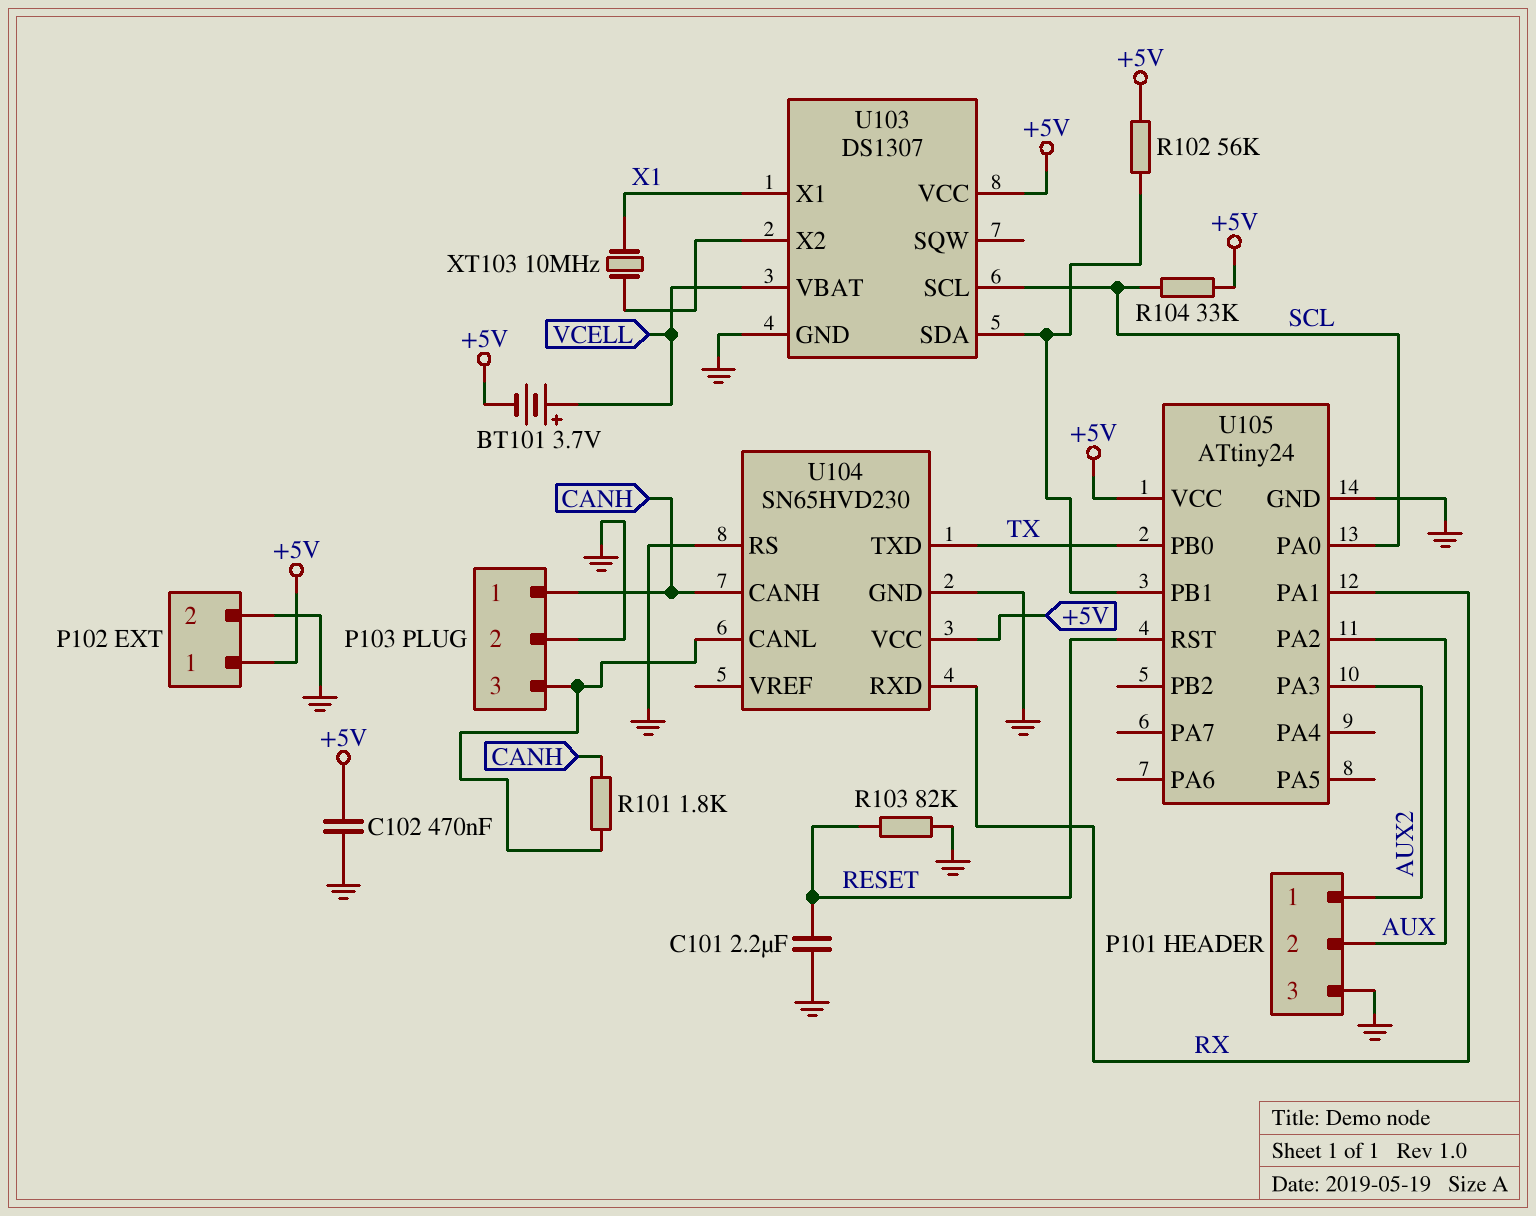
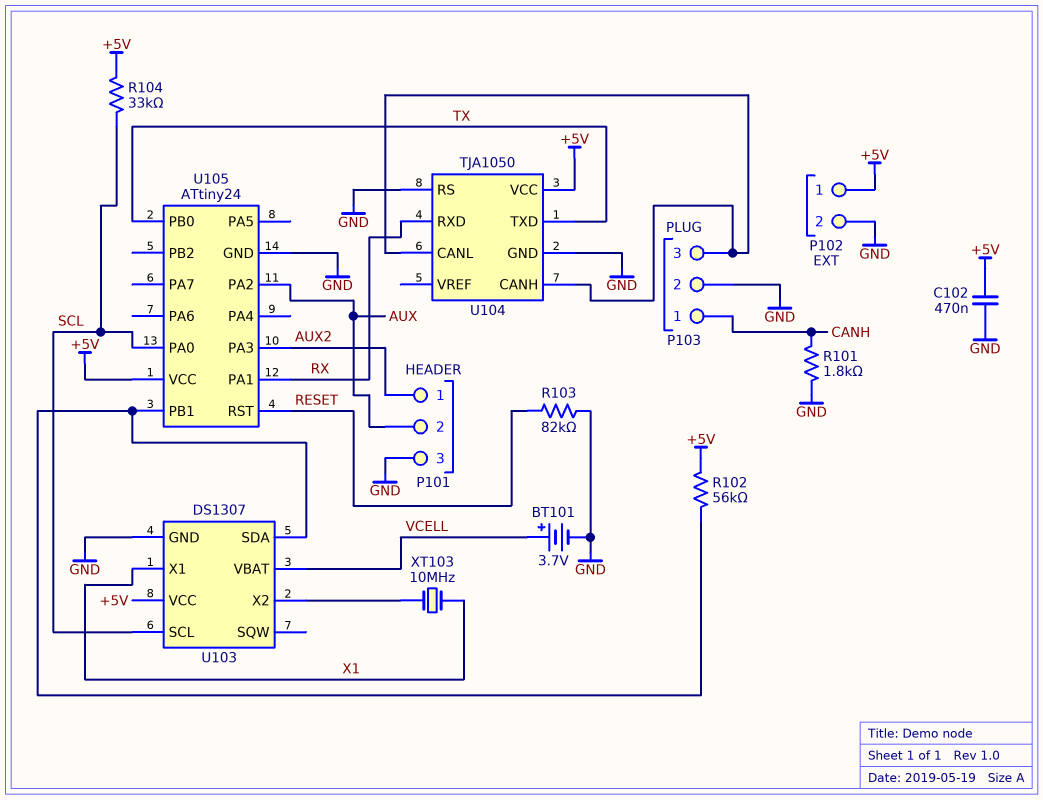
BT101: 3.7V (plus VCELL, minus +5V) -> 3.7V (plus VCELL, minus GND)
C101: 2.2uF (GND, RESET) -> none
R101: 1.8k (CANH, P103/3) -> 1.8k (CANH, GND)
U104: SN65HVD230 -> TJA1050
U104 pin CANH: CANH -> P103/3

